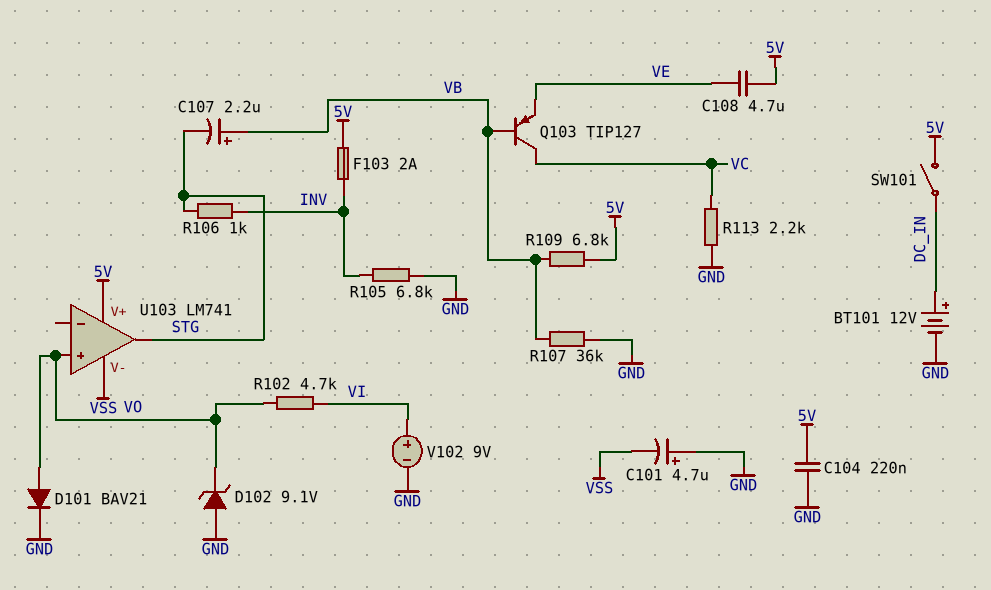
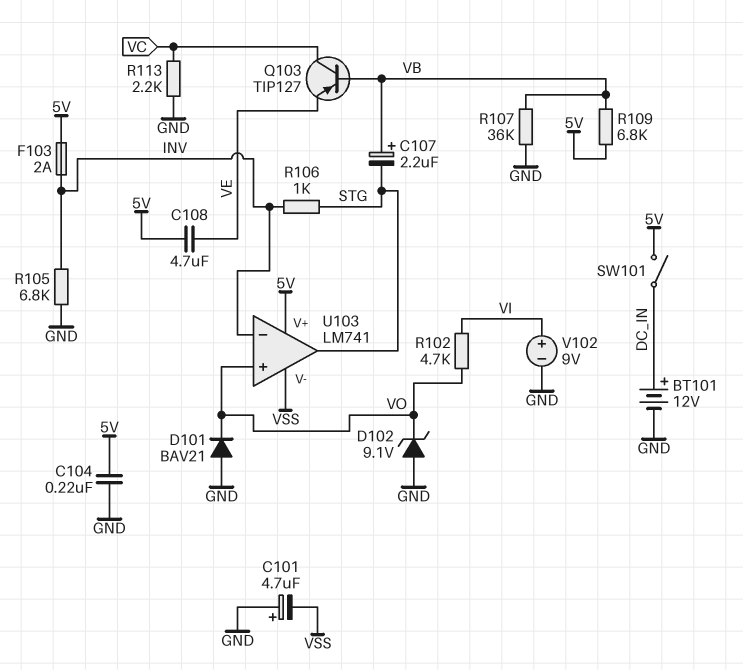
D101: diode BAV21 (A VO, K GND) -> diode BAV21 (A GND, K VO)
U103 pin in-: none -> INV

